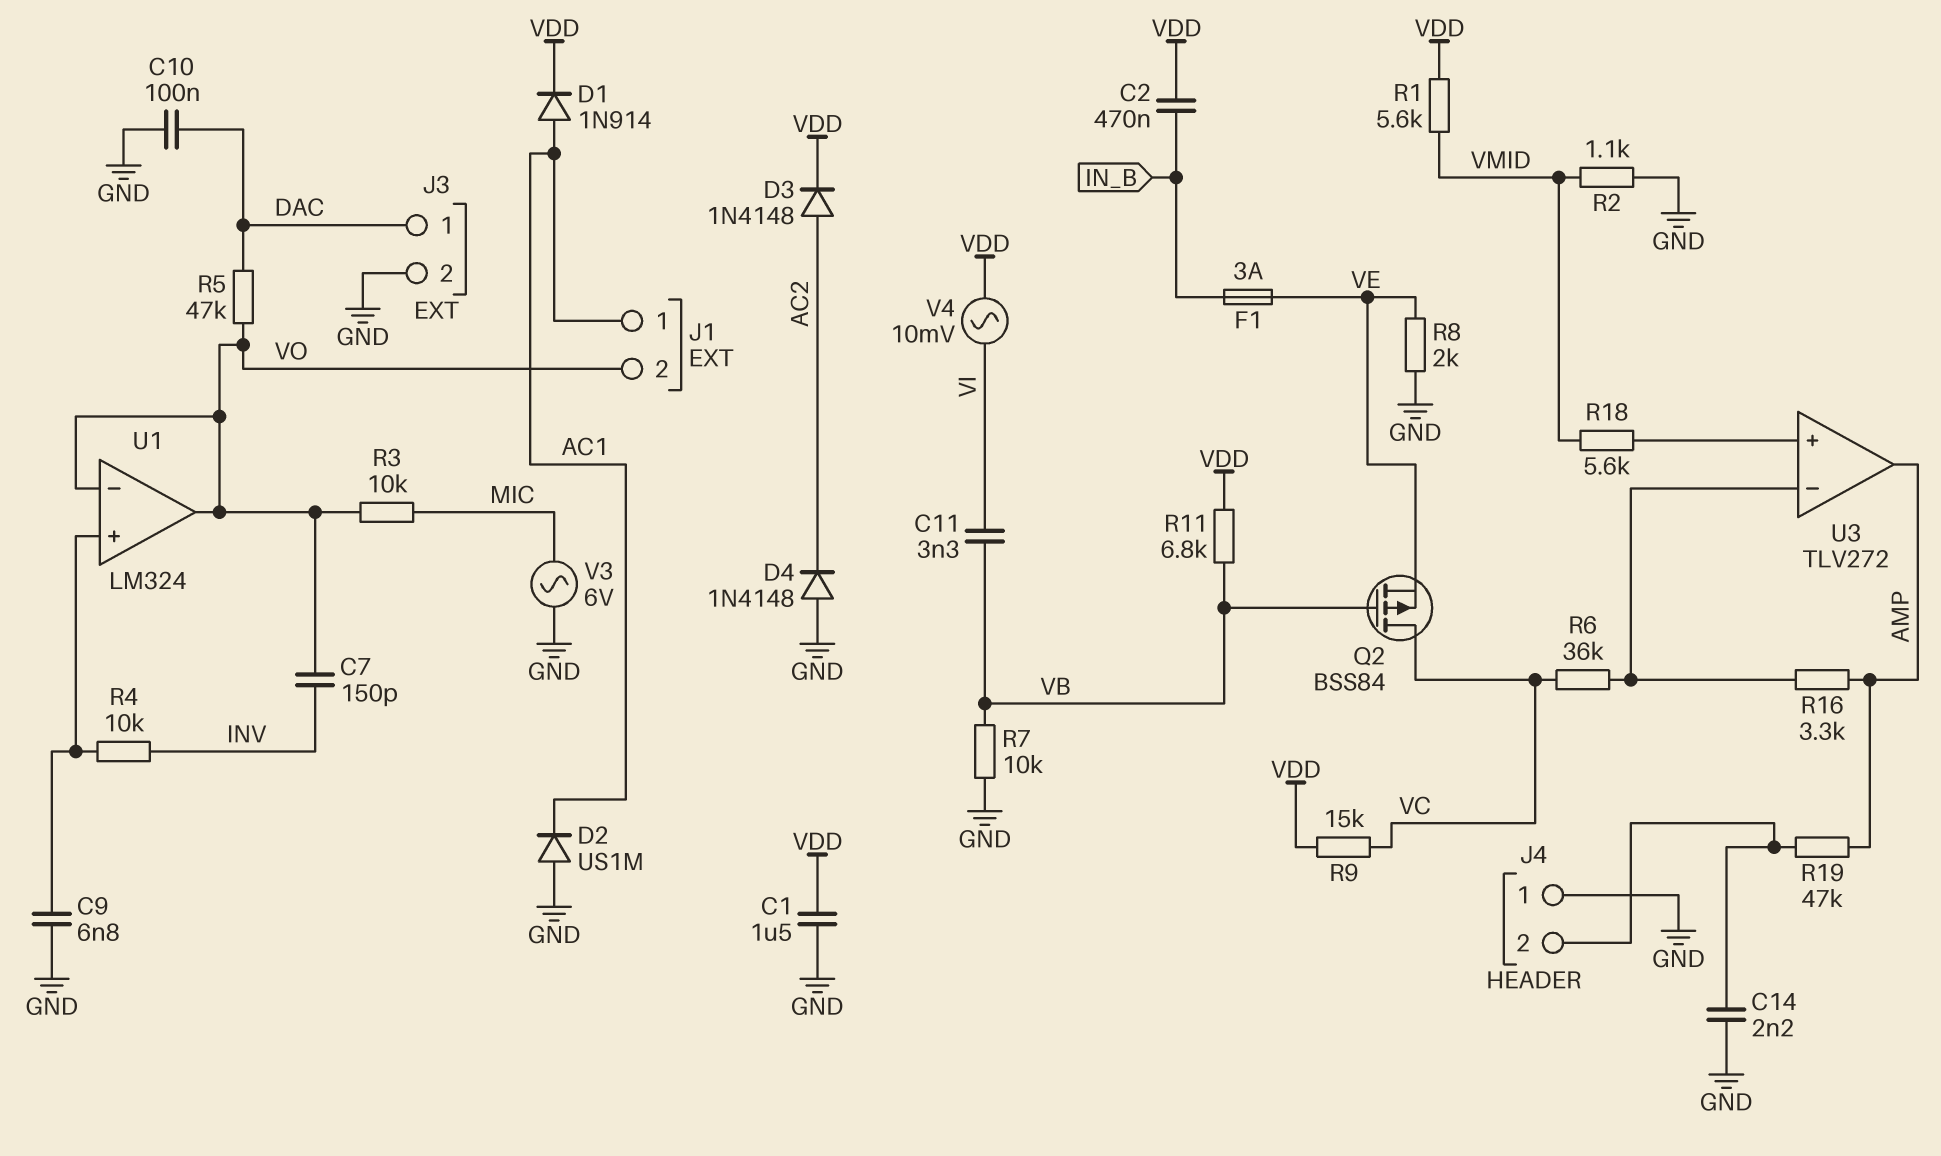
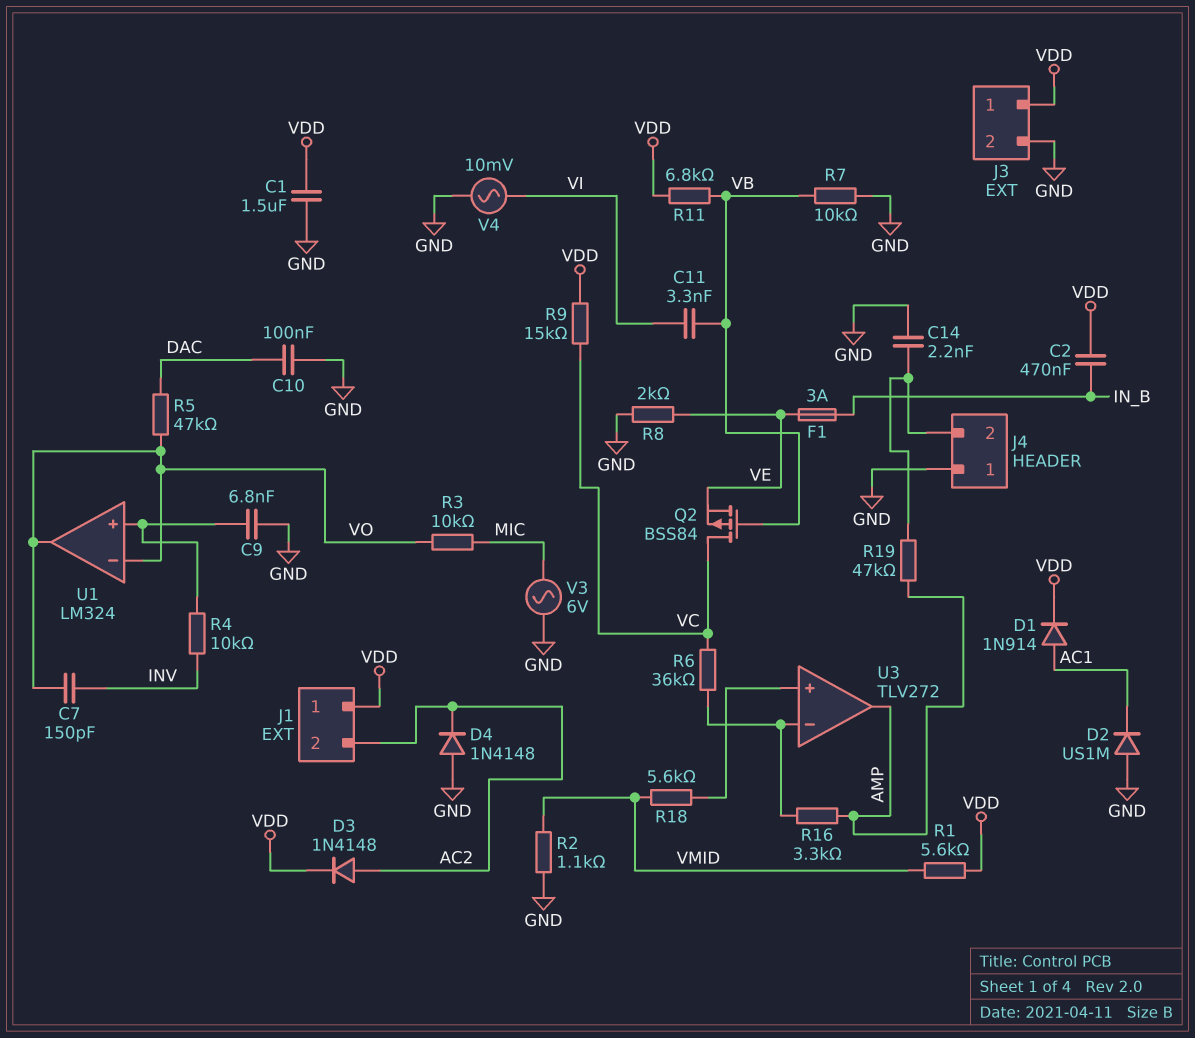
J1 pin 1: AC1 -> VDD
J1 pin 2: VO -> AC2
J3 pin 1: DAC -> VDD
V4: AC 10mV (VDD, VI) -> AC 10mV (GND, VI)

